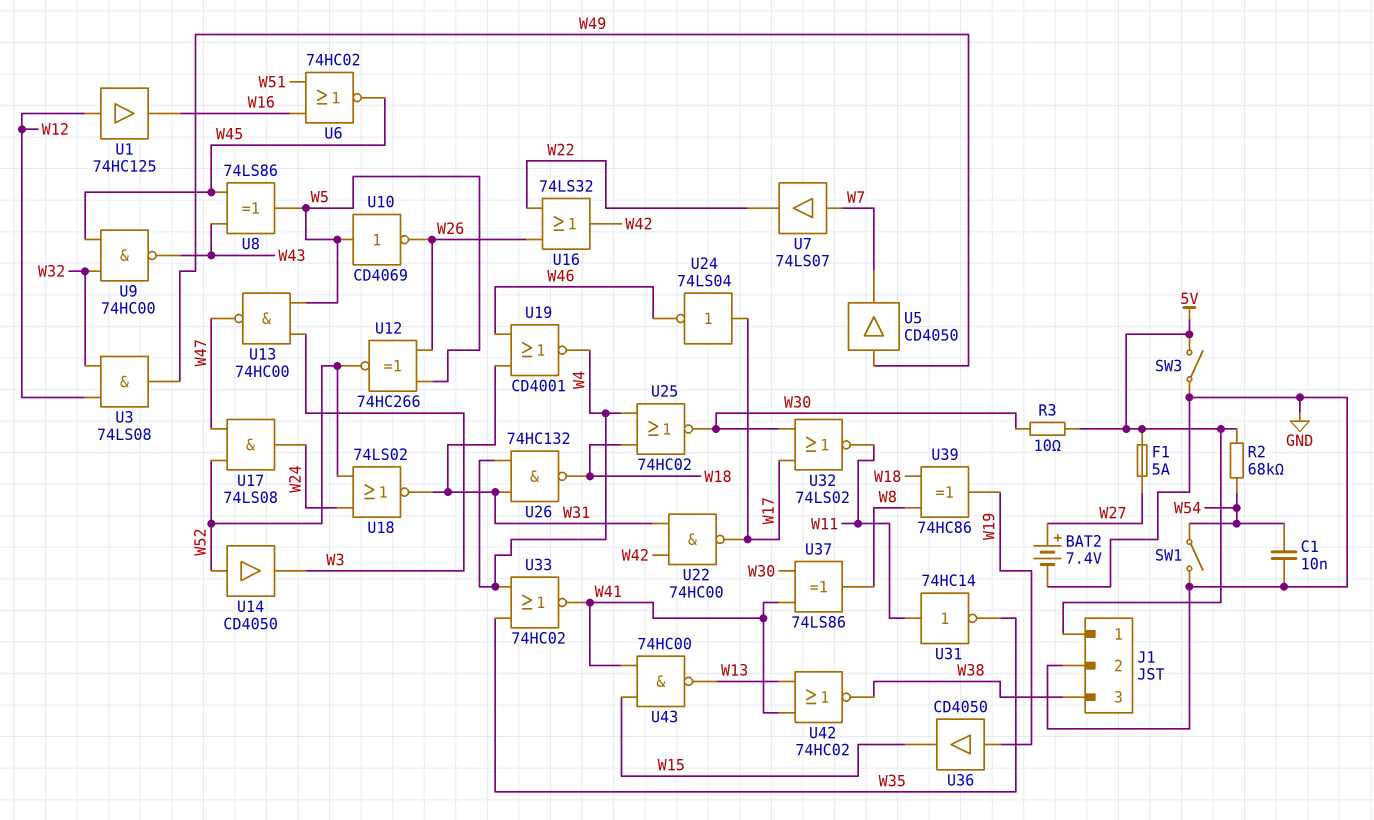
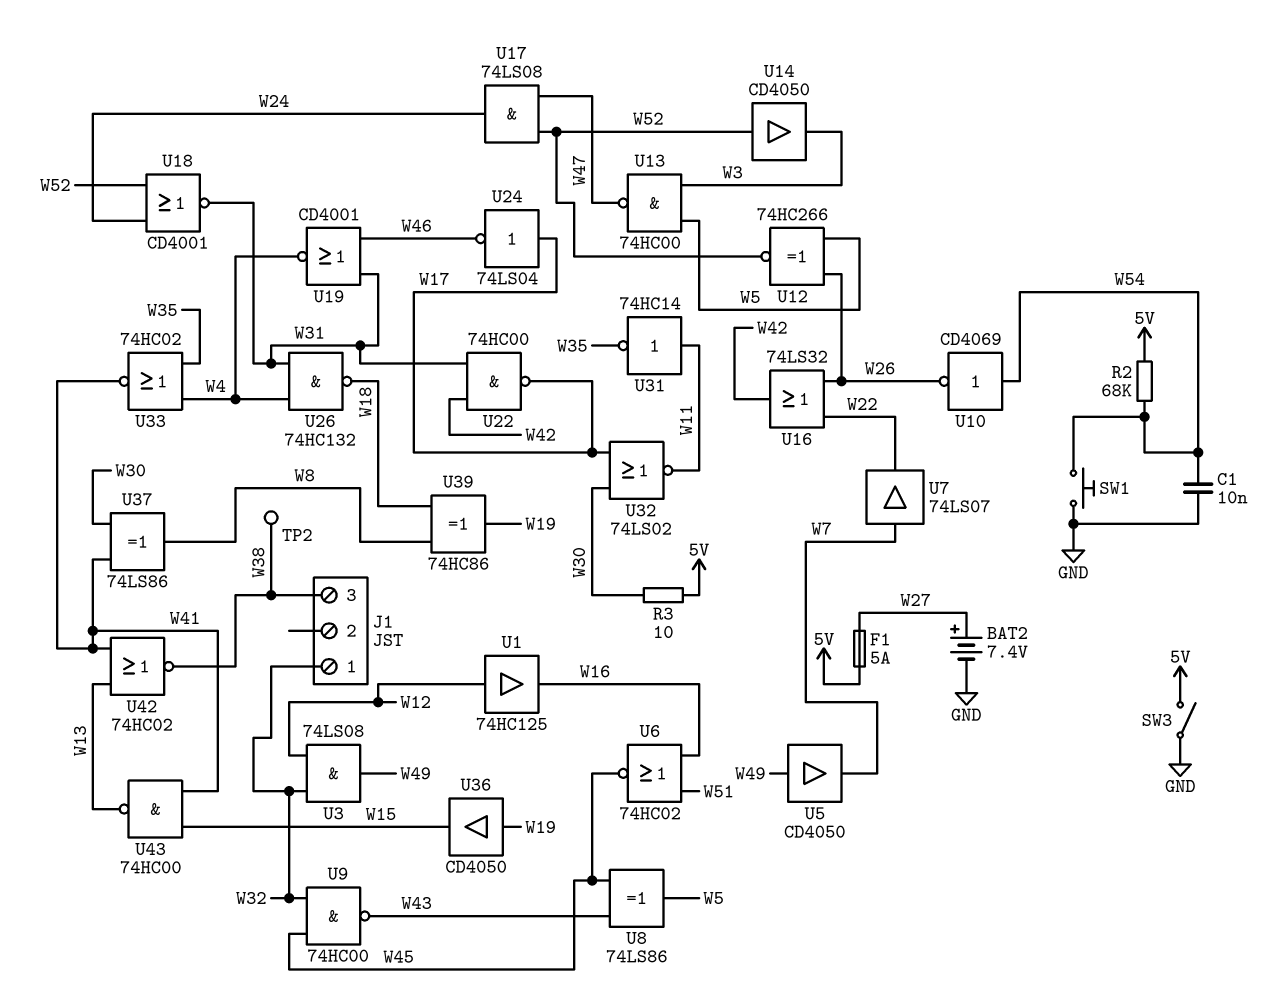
J1 pin 1: 5V -> W32
J1 pin 2: GND -> none
SW1: switch (GND, W54) -> button (GND, W54)
TP2: none -> test point (W38)
U10: NOT CD4069 (in W5, out W26) -> NOT CD4069 (in W54, out W26)
U18: NOR 74LS02 (in W24, in W52, out W31) -> NOR CD4001 (in W24, in W52, out W31)
U25: NOR 74HC02 (in W4, in W18, out W30) -> none

